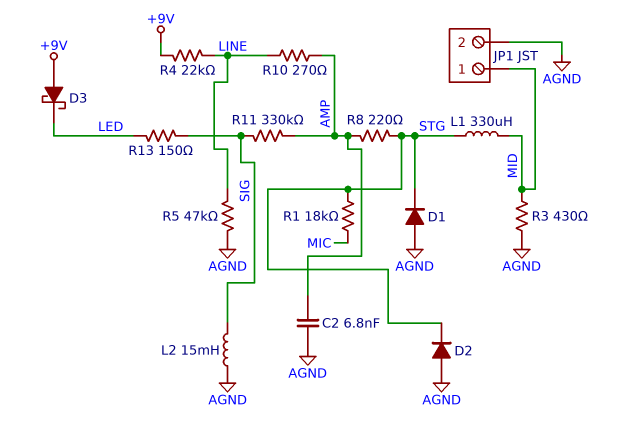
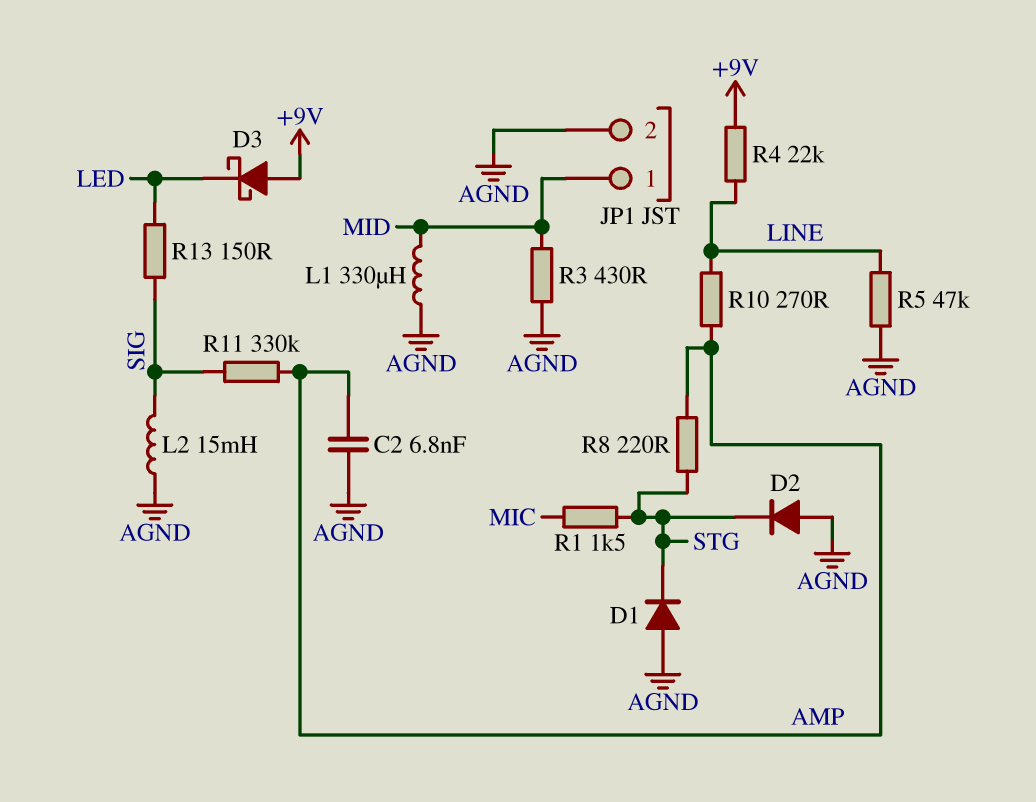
L1: 330uH (MID, STG) -> 330uH (AGND, MID)
R1: 18k (MIC, STG) -> 1.5k (MIC, STG)

